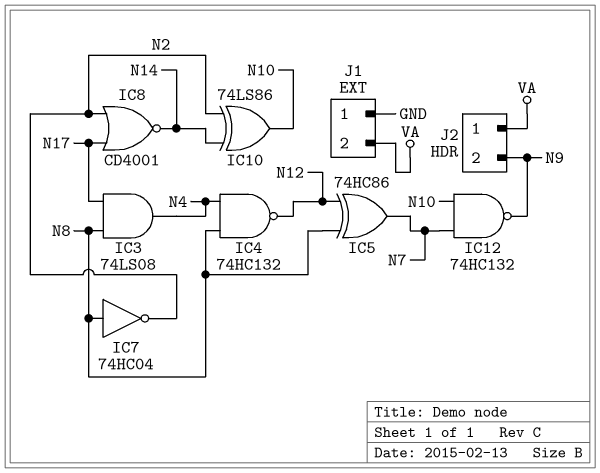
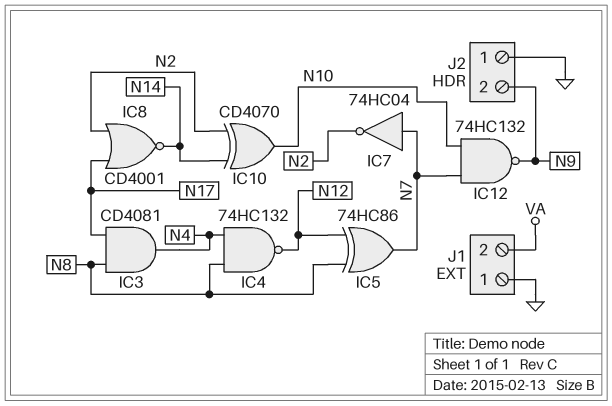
IC3: AND 74LS08 (in N8, in N17, out N4) -> AND CD4081 (in N8, in N17, out N4)
IC7: NOT 74HC04 (in N8, out N2) -> NOT 74HC04 (in N7, out N2)
IC10: XOR 74LS86 (in N2, in N14, out N10) -> XOR CD4070 (in N2, in N14, out N10)
J2 pin 1: VA -> GND

